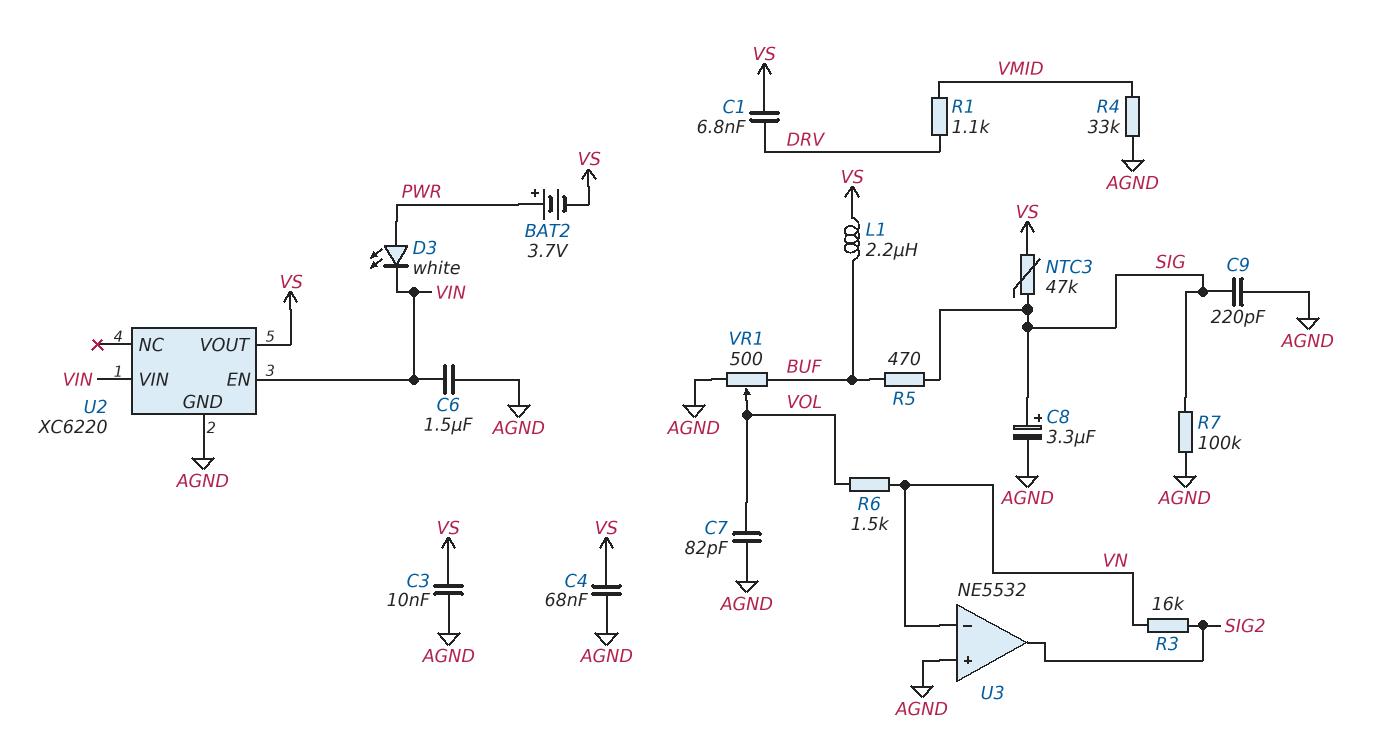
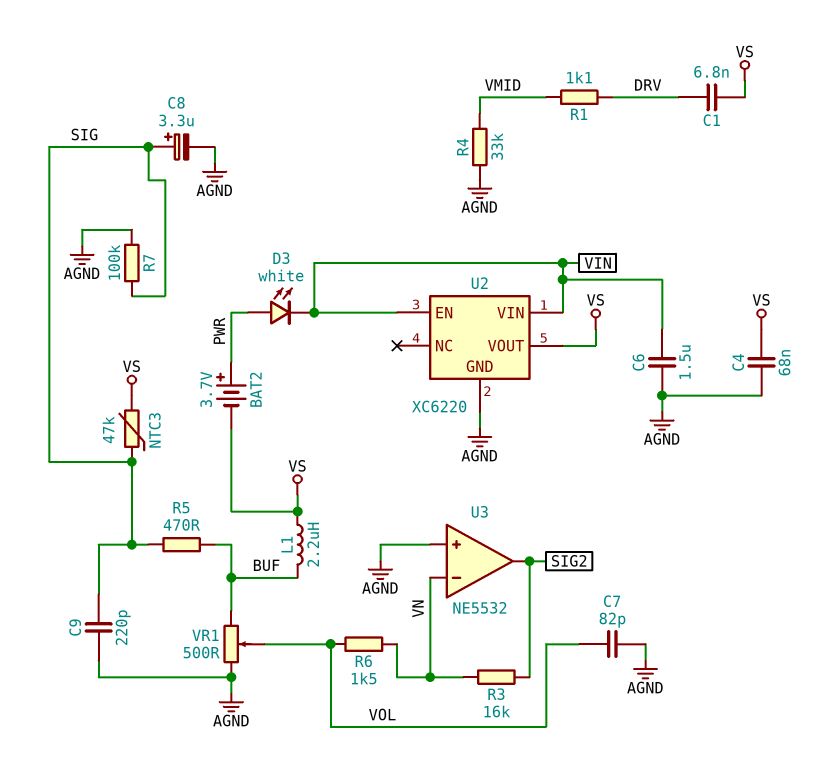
C3: 10nF (AGND, VS) -> none

